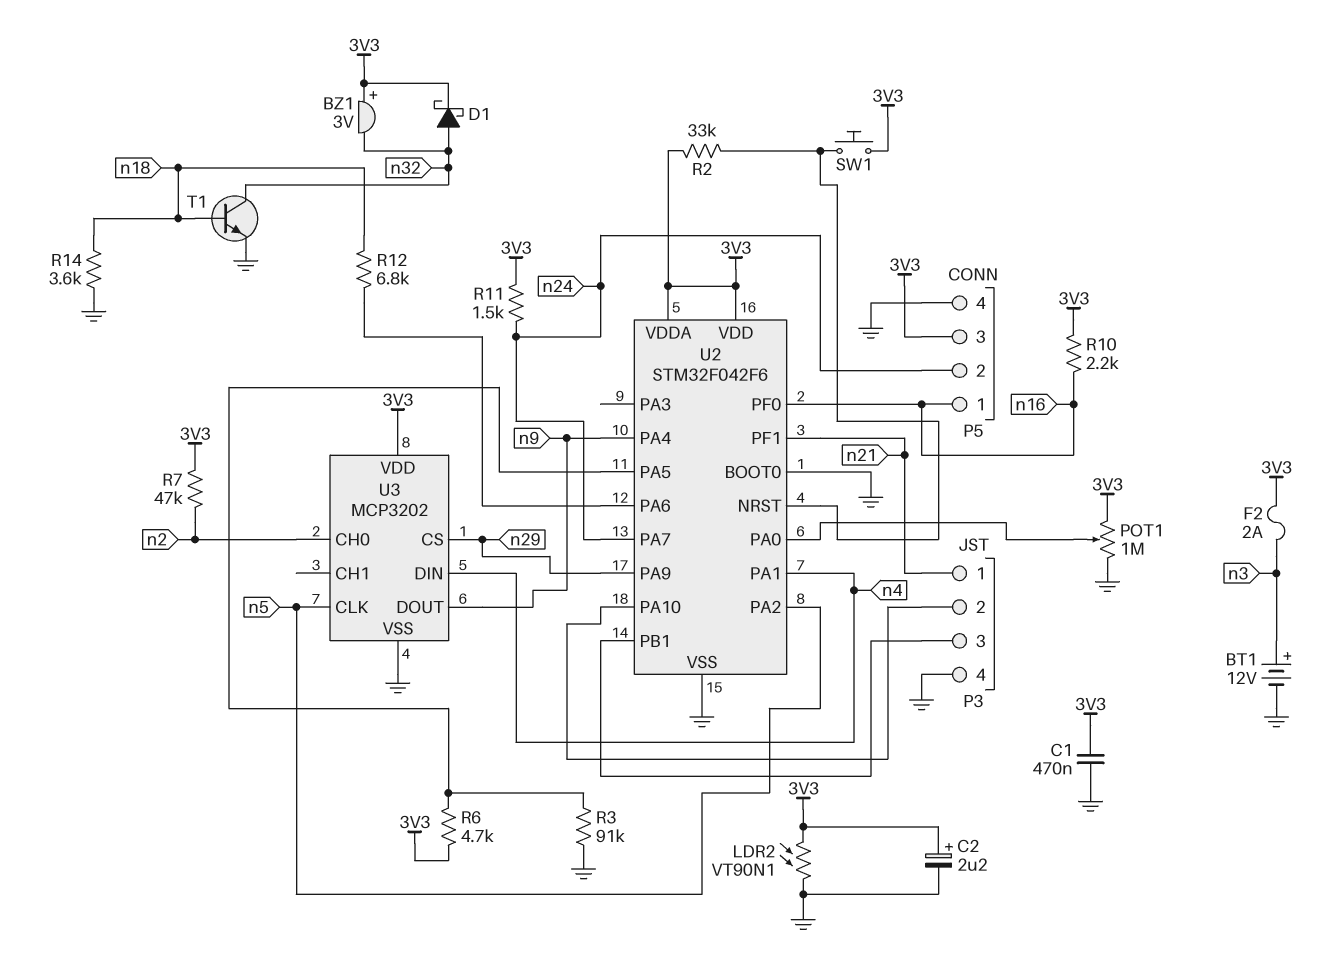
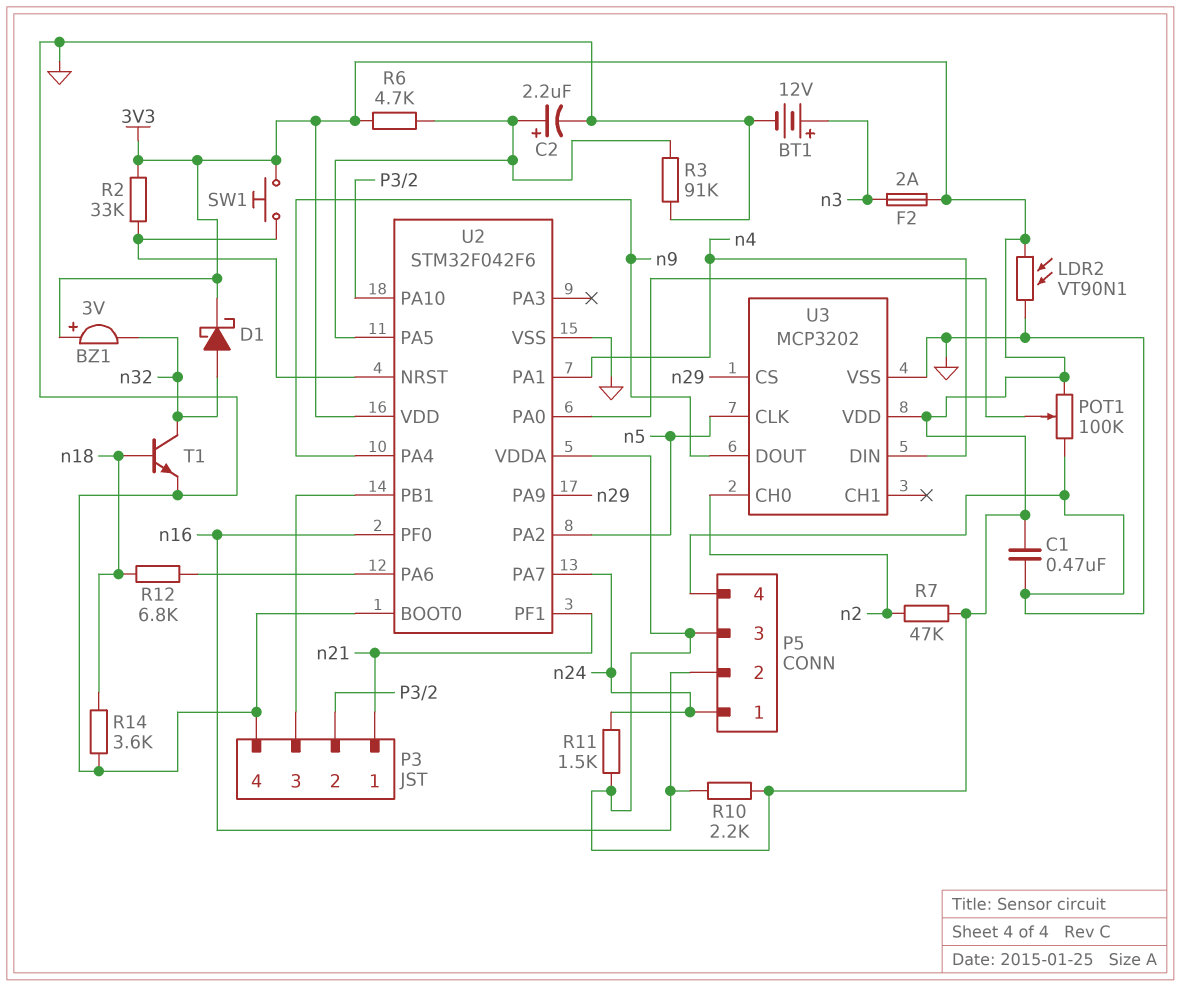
C2: 2.2uF (plus 3V3, minus GND) -> 2.2uF (plus U2/PA5, minus GND)
P5 pin 1: n16 -> n24
P5 pin 2: n24 -> n16
POT1: 1M (3V3, GND, wiper U2/PA0) -> 100k (3V3, GND, wiper U2/PA0)

